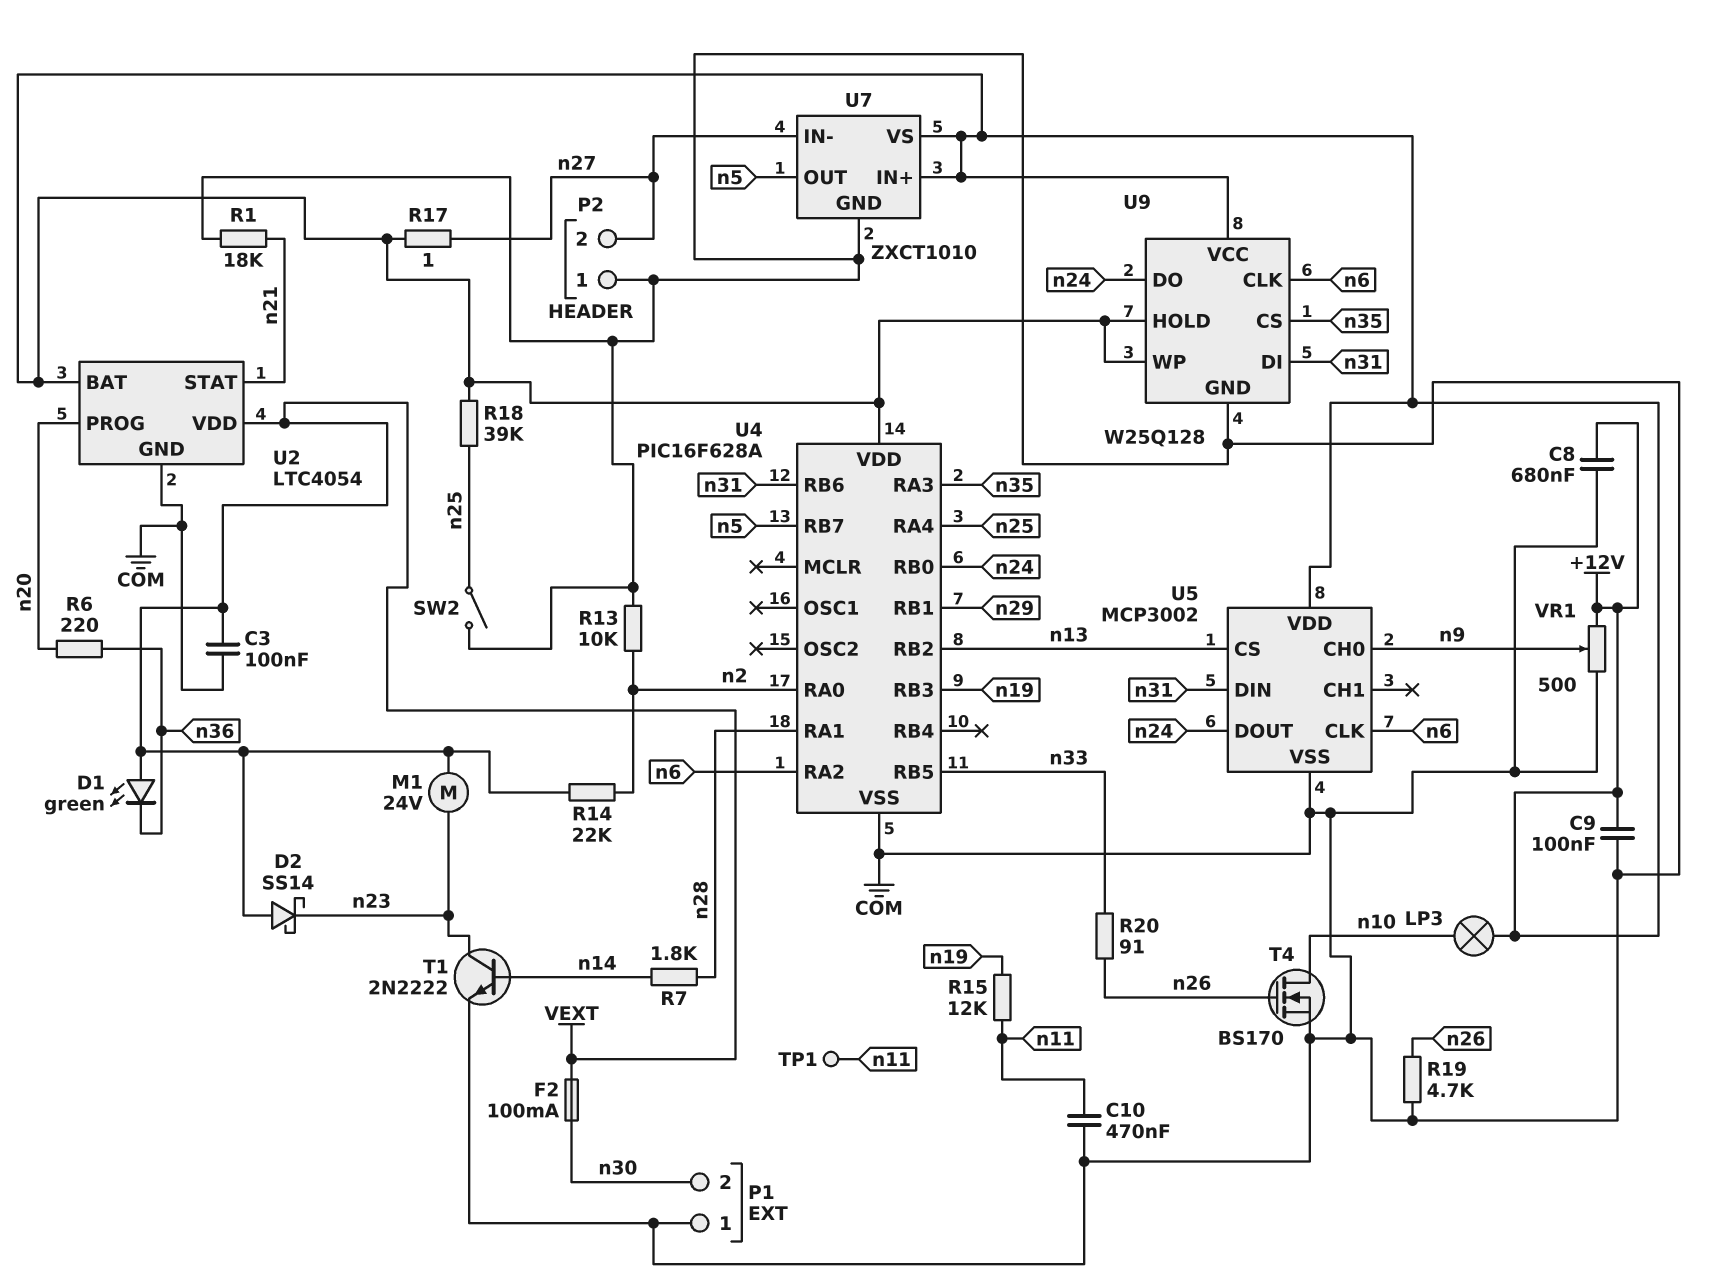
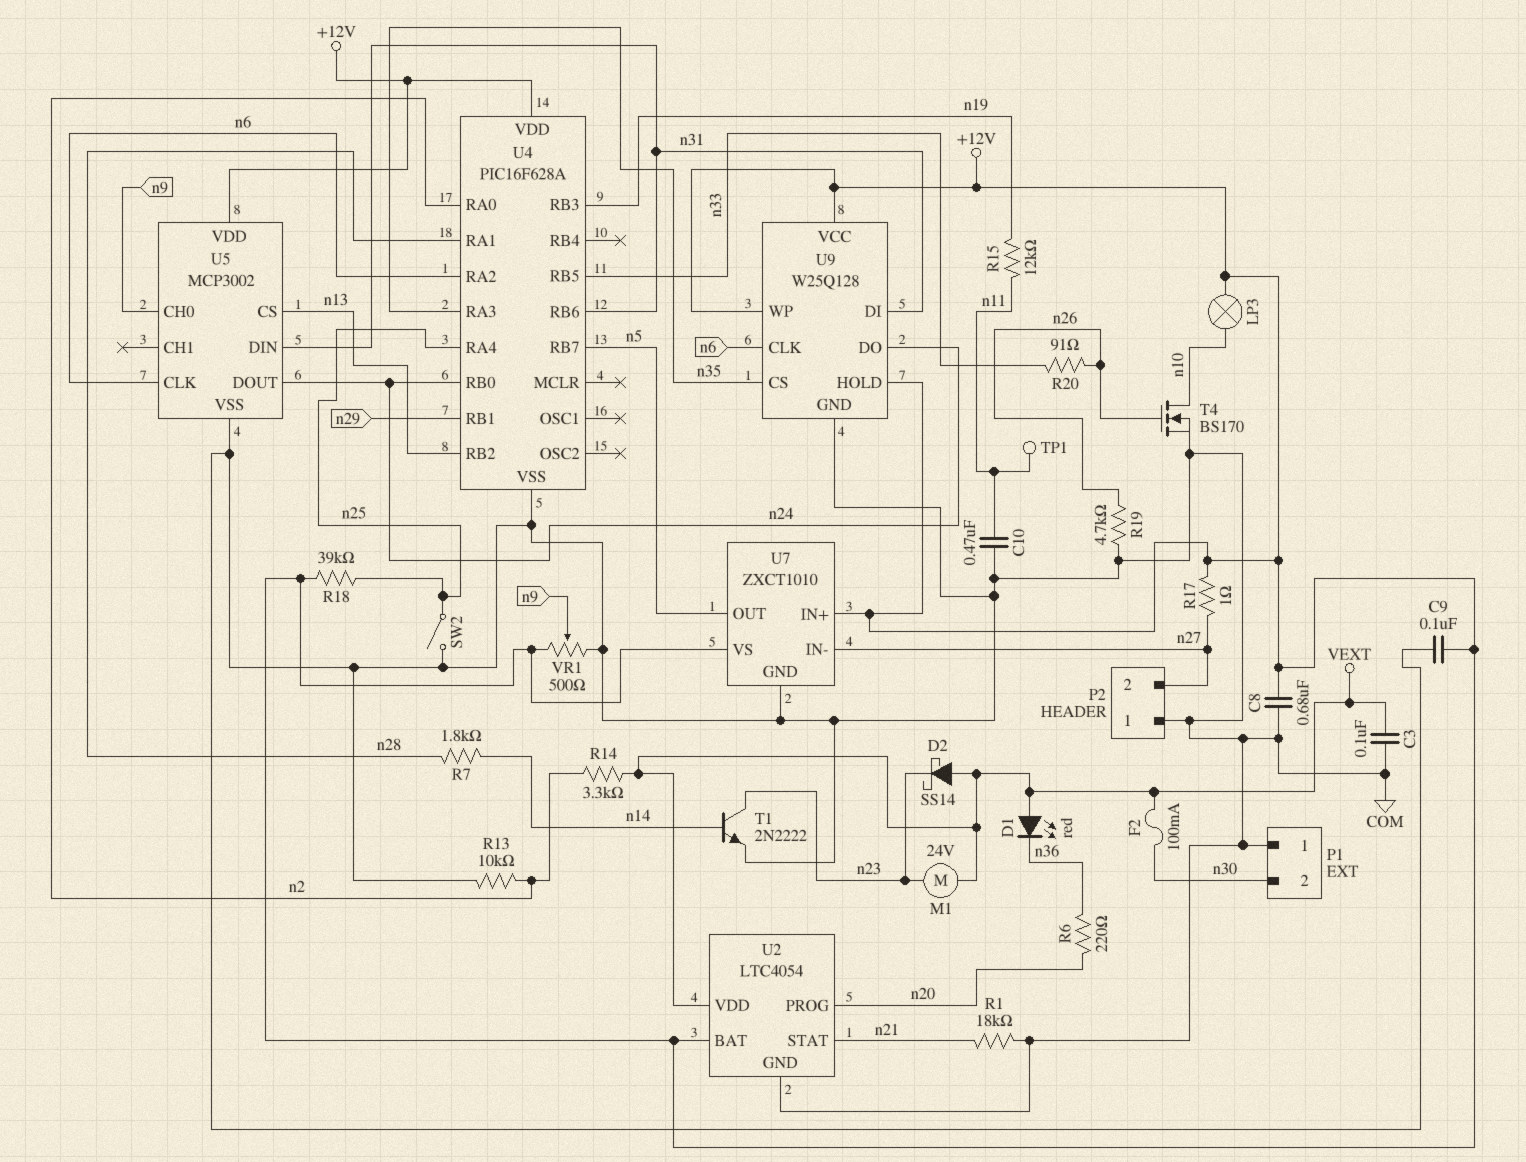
D1: LED green (A VEXT, K n36) -> LED red (A VEXT, K n36)
R14: 22k (VEXT, n2) -> 3.3k (VEXT, n2)

